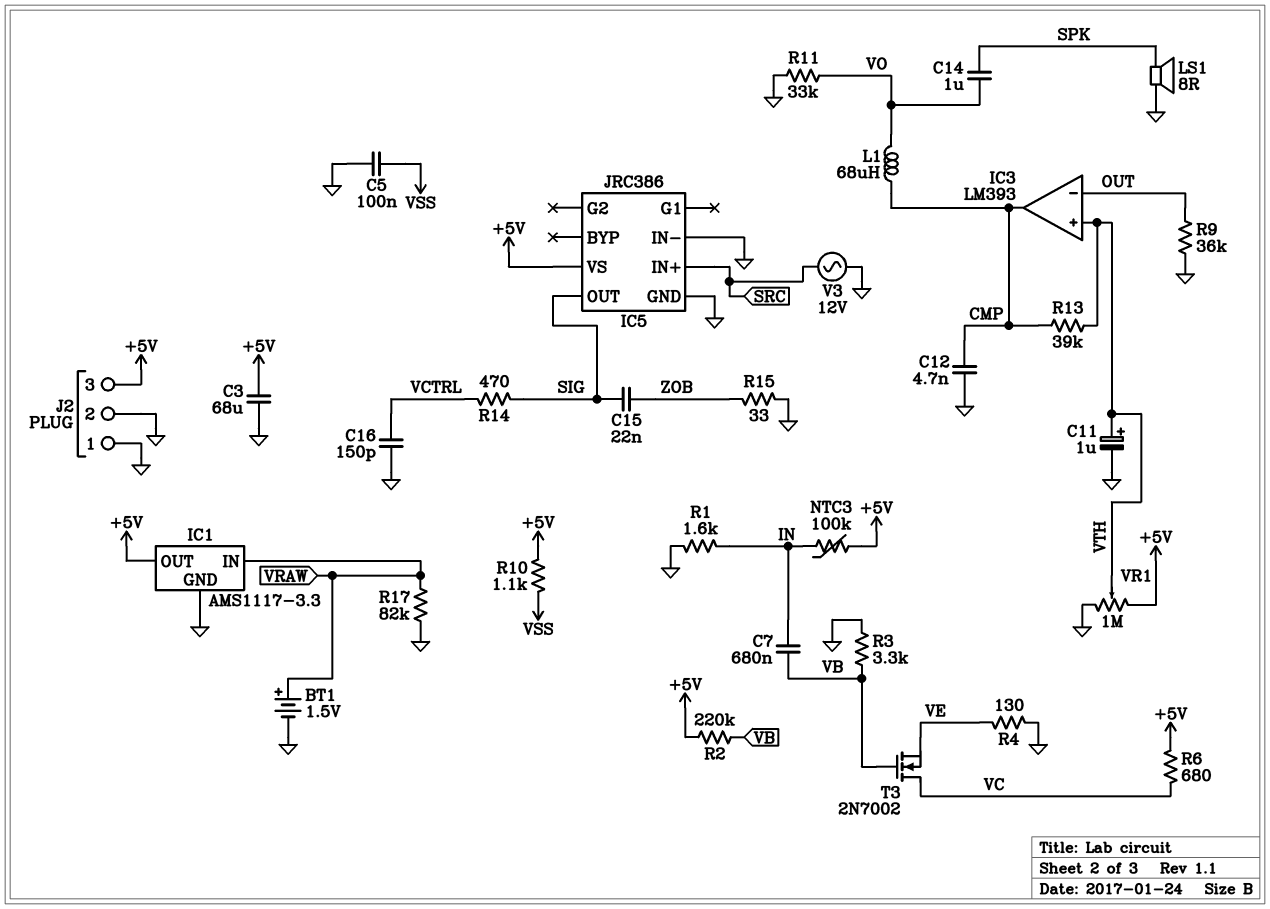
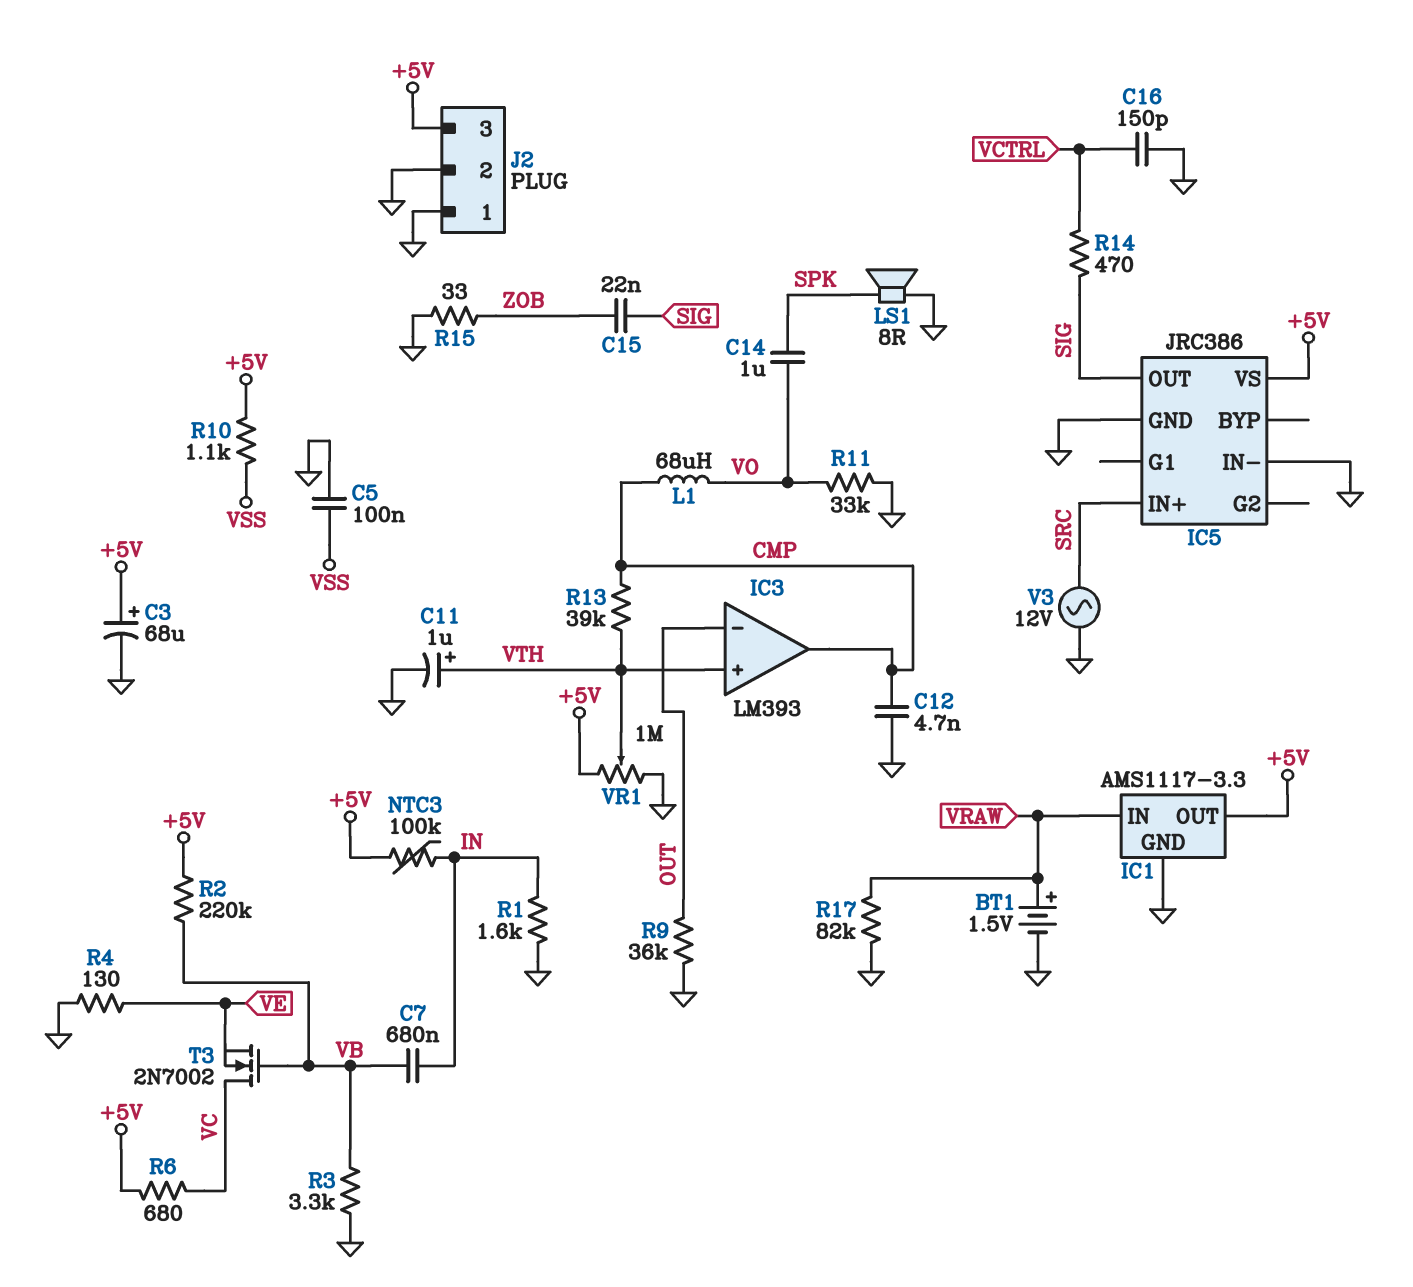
C3: 68uF (+5V, GND) -> 68uF (plus +5V, minus GND)

